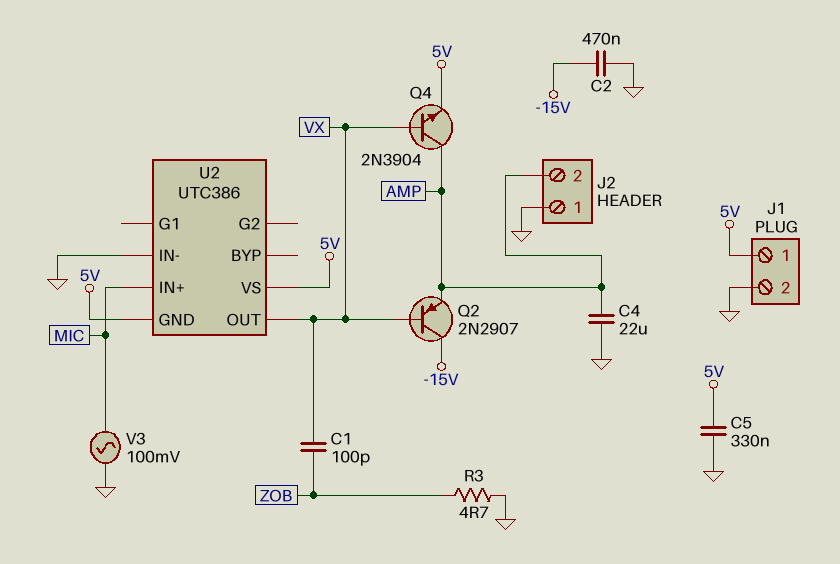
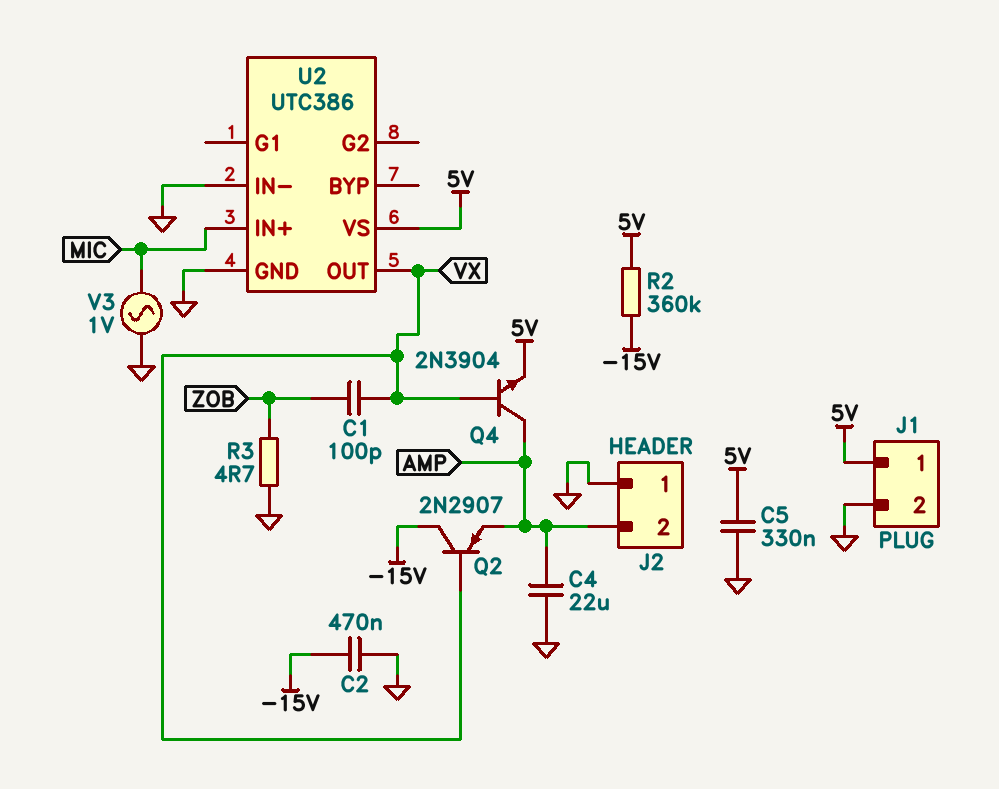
R2: none -> 360k (-15V, 5V)
U2 pin GND: 5V -> GND
V3: AC 100mV (GND, MIC) -> AC 1V (GND, MIC)

